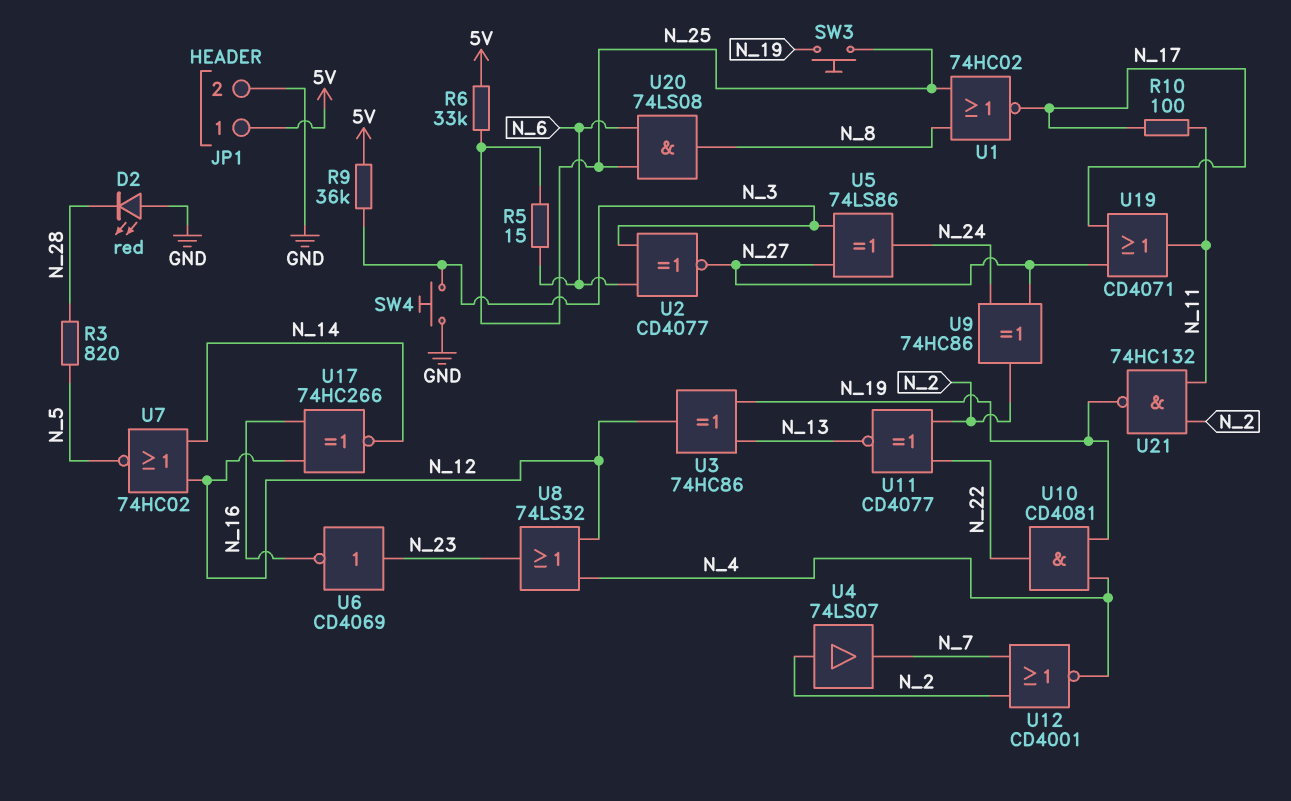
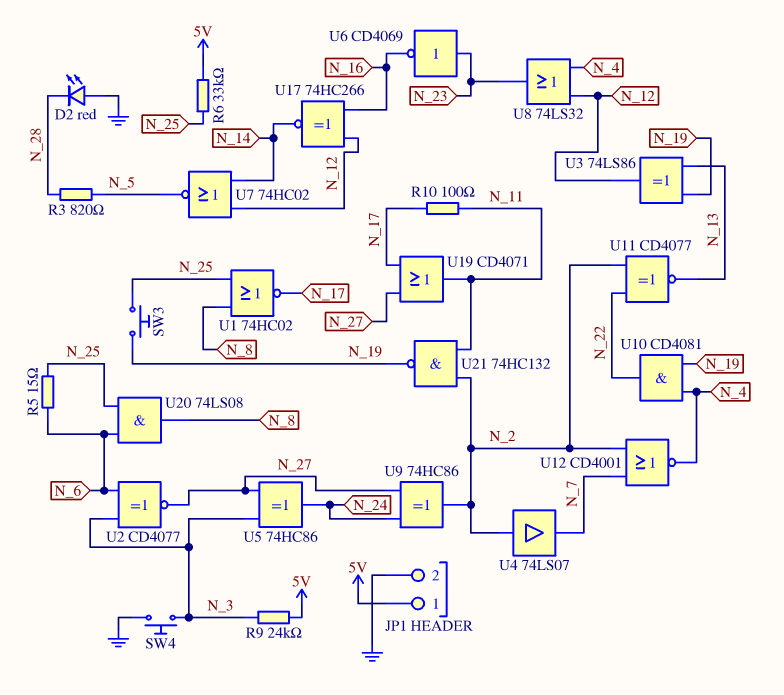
R9: 36k (5V, N_3) -> 24k (5V, N_3)
U3: XOR 74HC86 (in N_13, in N_19, out N_12) -> XOR 74LS86 (in N_13, in N_19, out N_12)
U5: XOR 74LS86 (in N_3, in N_27, out N_24) -> XOR 74HC86 (in N_3, in N_27, out N_24)

